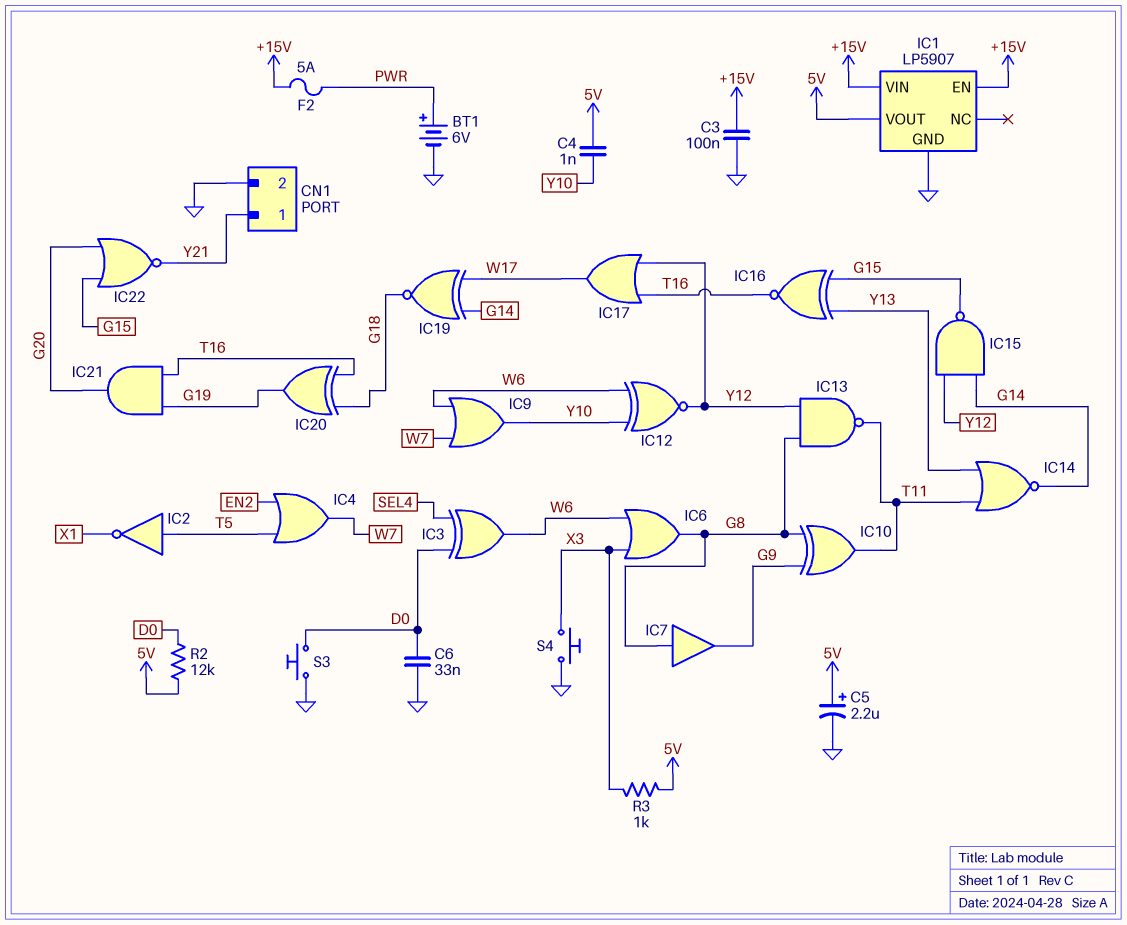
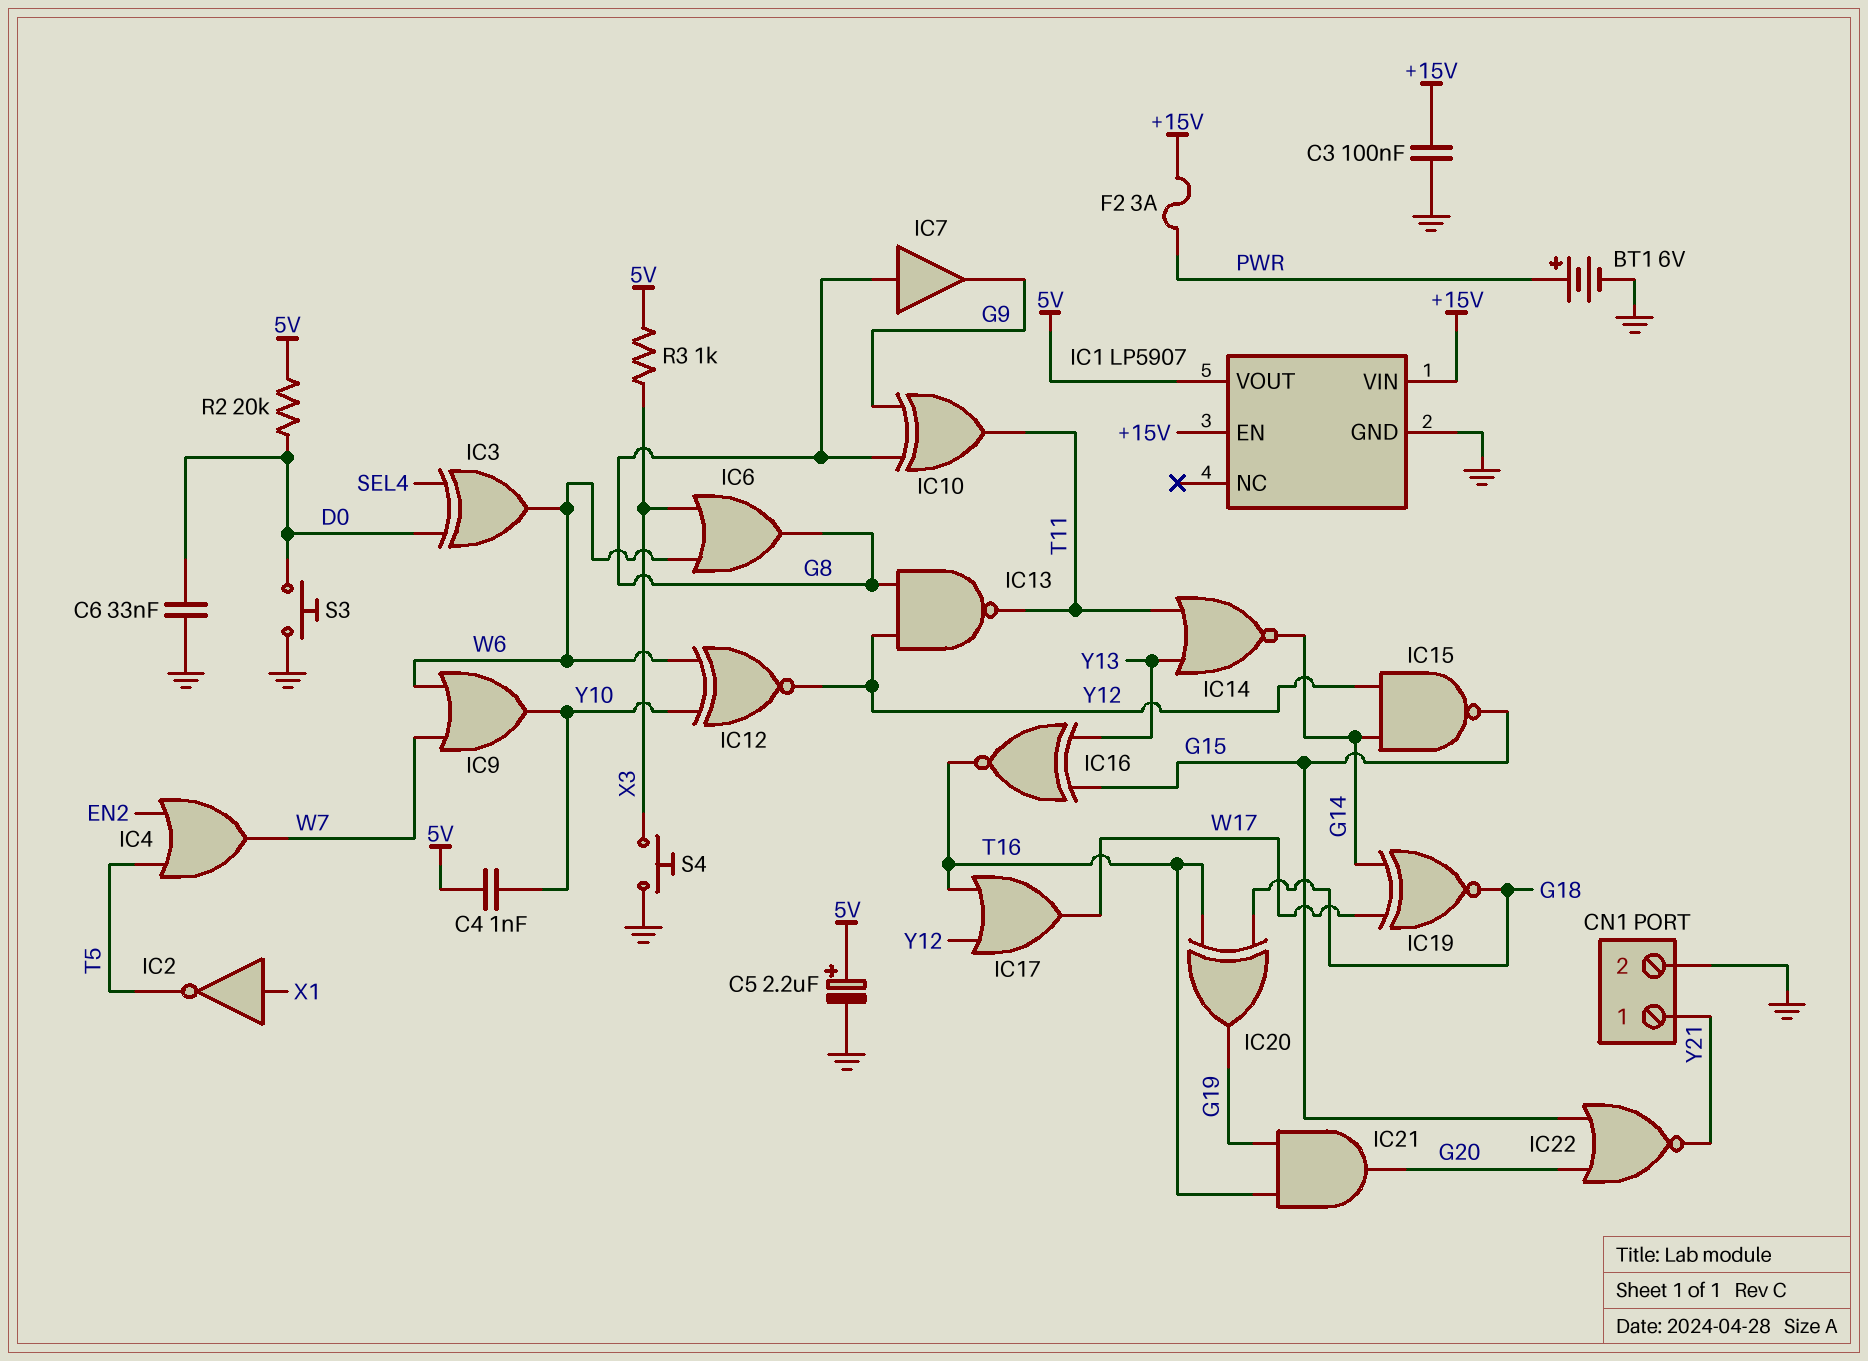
F2: 5A (+15V, PWR) -> 3A (+15V, PWR)
IC2: NOT (in T5, out X1) -> NOT (in X1, out T5)
R2: 12k (5V, D0) -> 20k (5V, D0)

